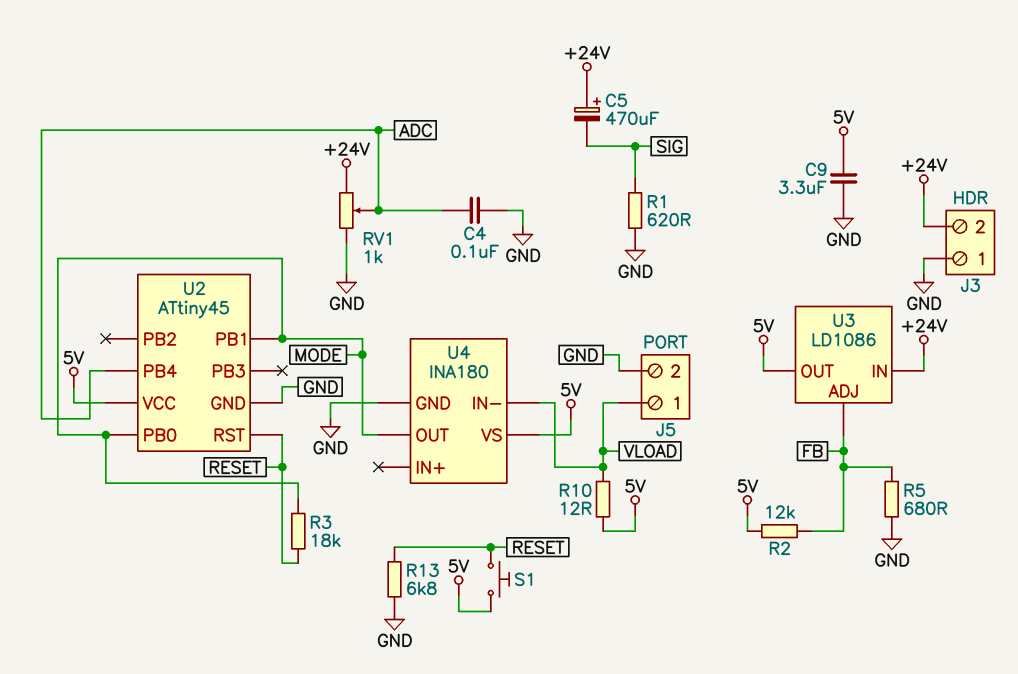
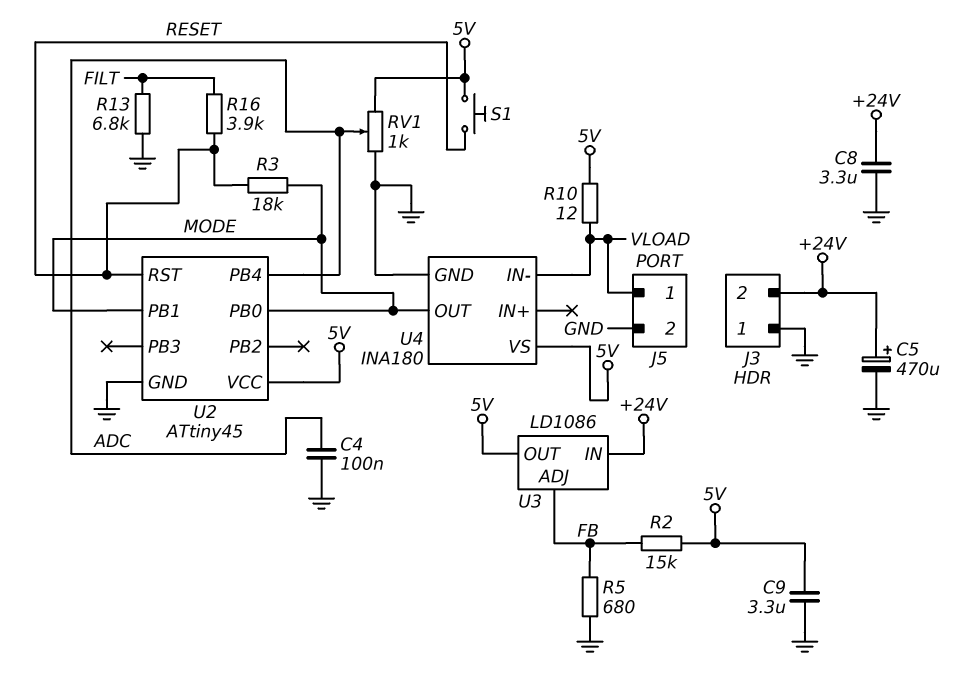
C5: 470uF (plus +24V, minus SIG) -> 470uF (plus +24V, minus GND)
C8: none -> 3.3uF (+24V, GND)
R1: 620 (GND, SIG) -> none
R2: 12k (5V, FB) -> 15k (5V, FB)
R13: 6.8k (GND, RESET) -> 6.8k (FILT, GND)
R16: none -> 3.9k (FILT, RESET)
RV1: 1k (+24V, GND, wiper ADC) -> 1k (5V, GND, wiper ADC)

